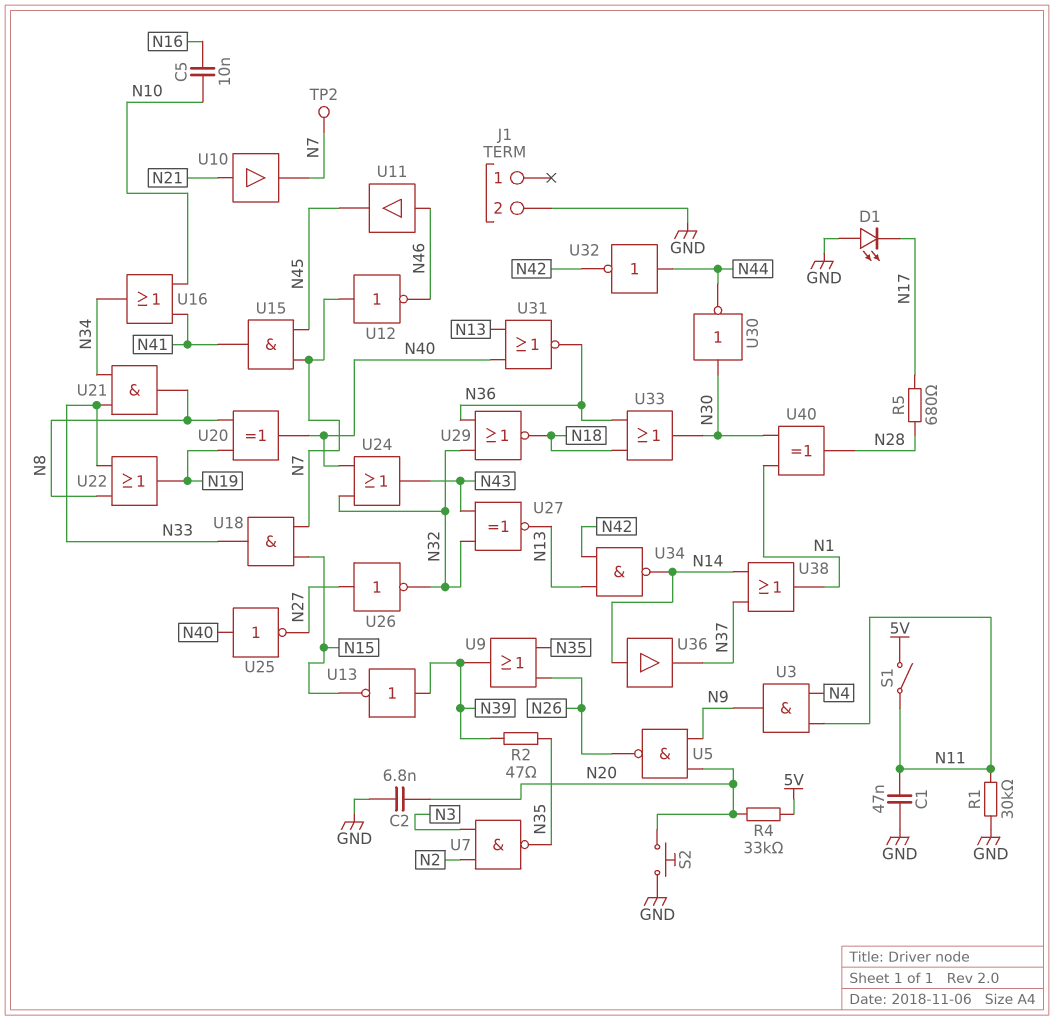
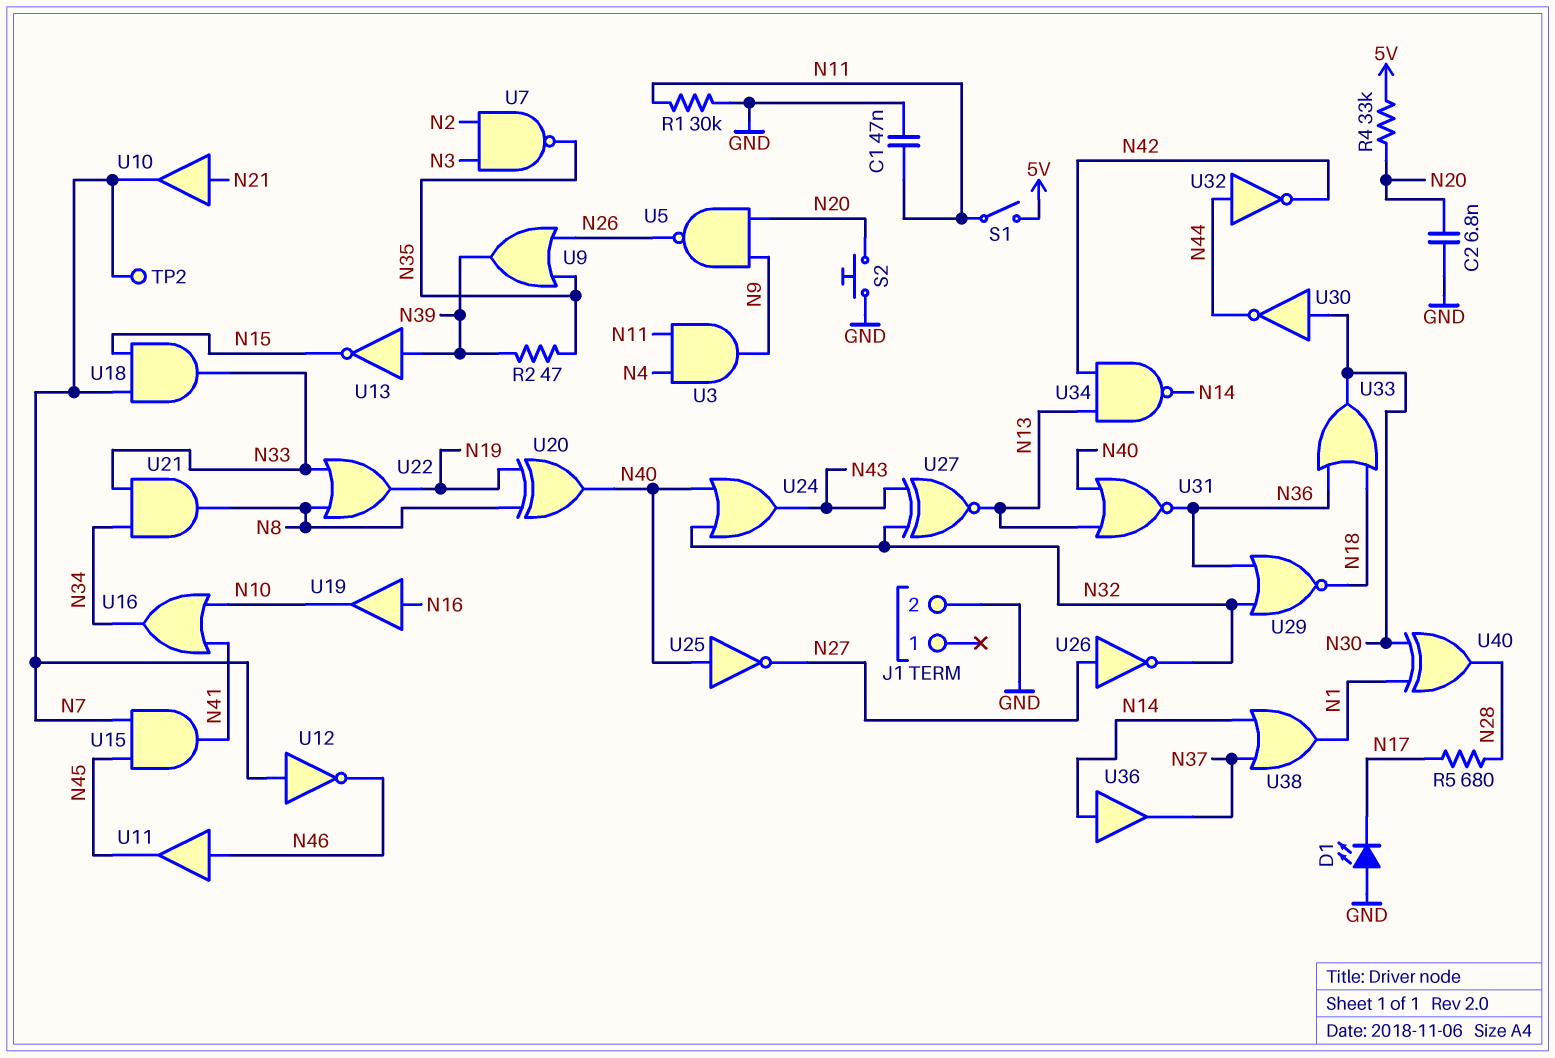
C5: 10nF (N10, N16) -> none
U19: none -> buffer (in N16, out N10)

